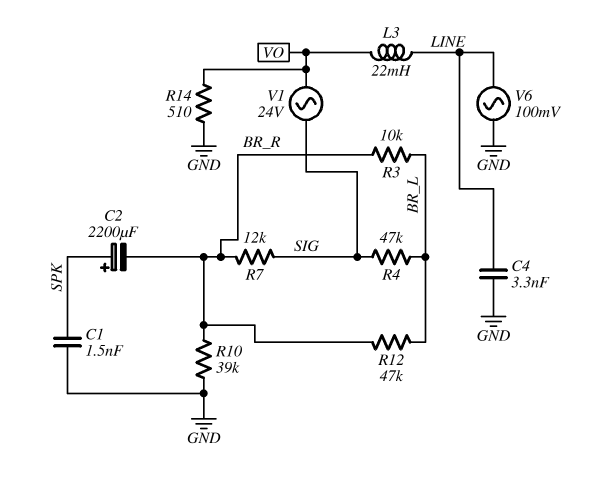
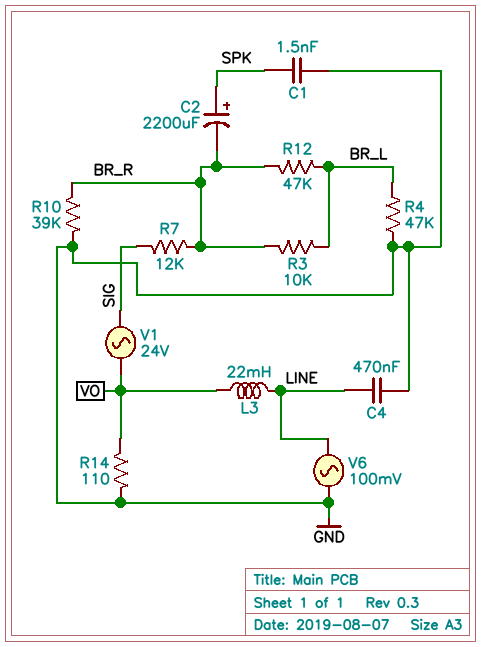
C4: 3.3nF (GND, LINE) -> 470nF (GND, LINE)
R4: 47k (BR_L, SIG) -> 47k (BR_L, GND)
R14: 510 (GND, VO) -> 110 (GND, VO)

